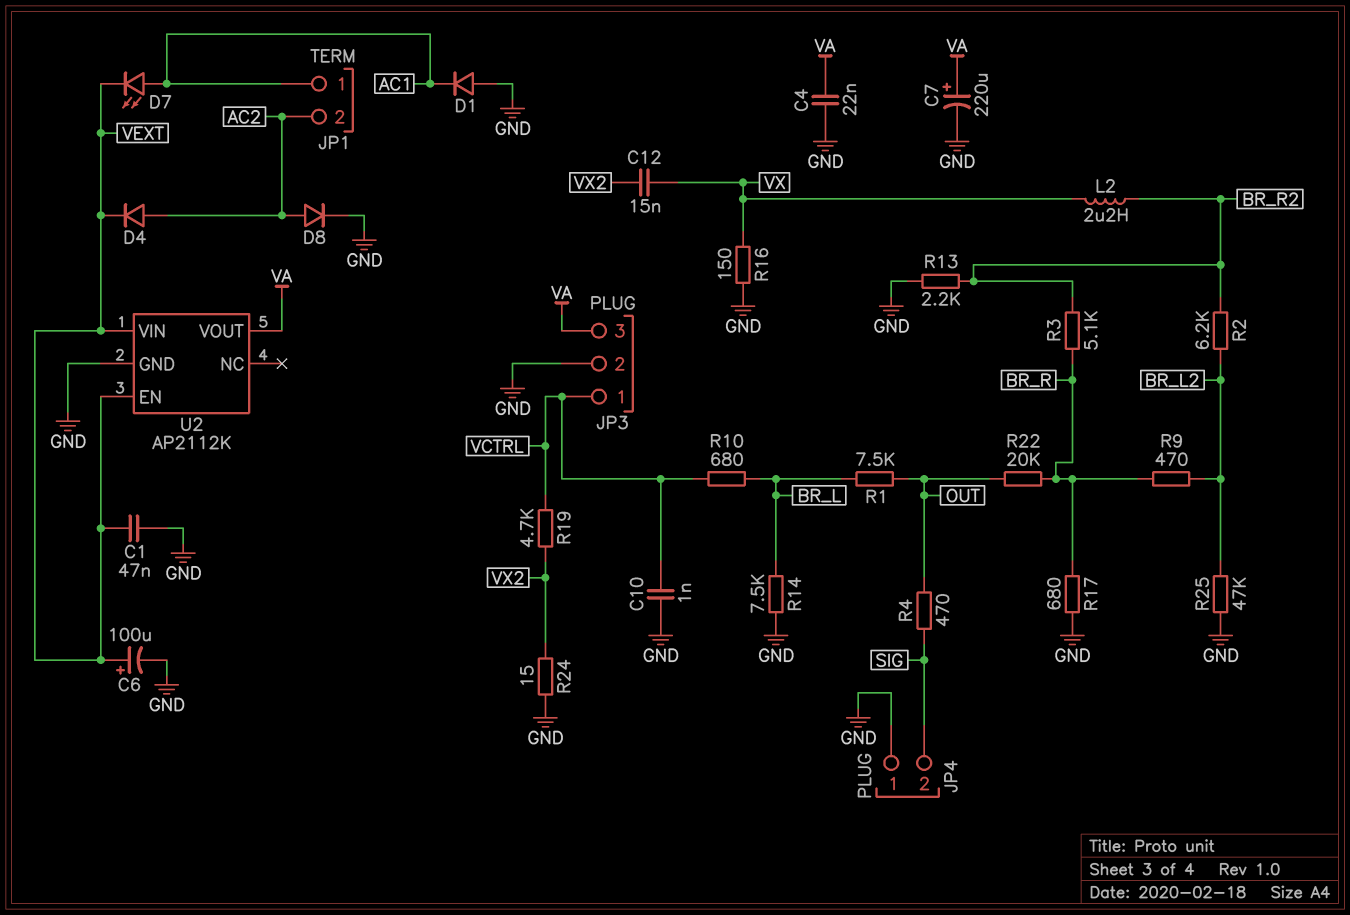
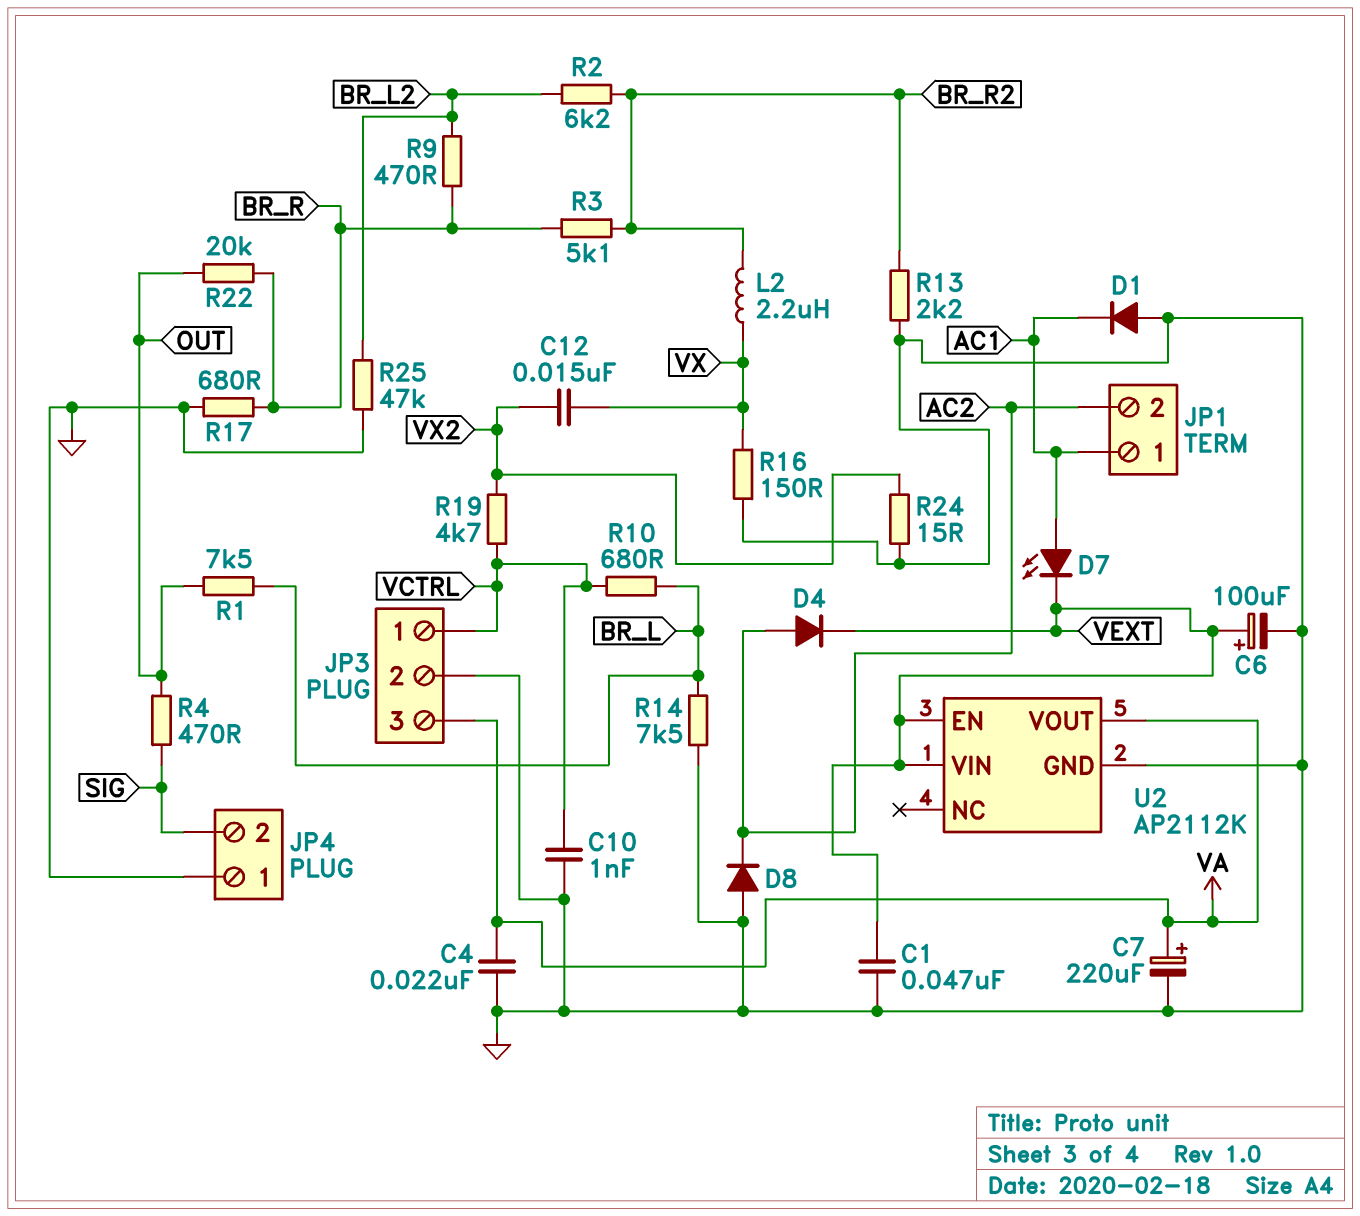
D8: diode (A AC2, K GND) -> diode (A GND, K AC2)

